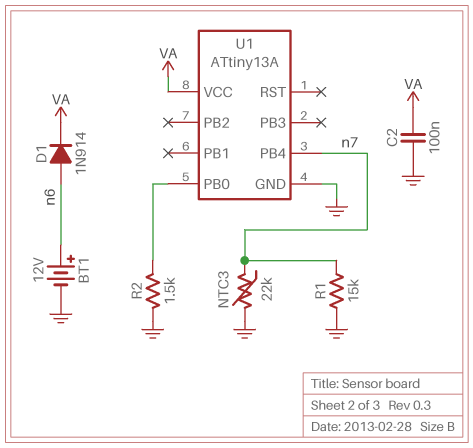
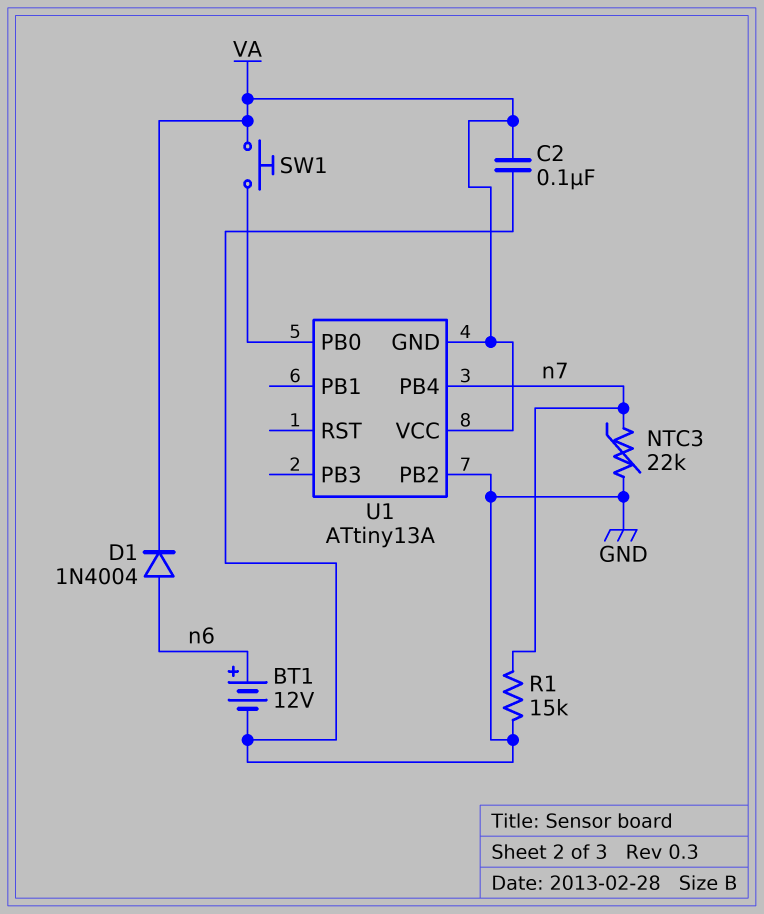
D1: diode 1N914 (A n6, K VA) -> diode 1N4004 (A n6, K VA)
R2: 1.5k (GND, U1/PB0) -> none
SW1: none -> button (U1/PB0, VA)
U1 pin GND: GND -> VA
U1 pin PB2: none -> GND

